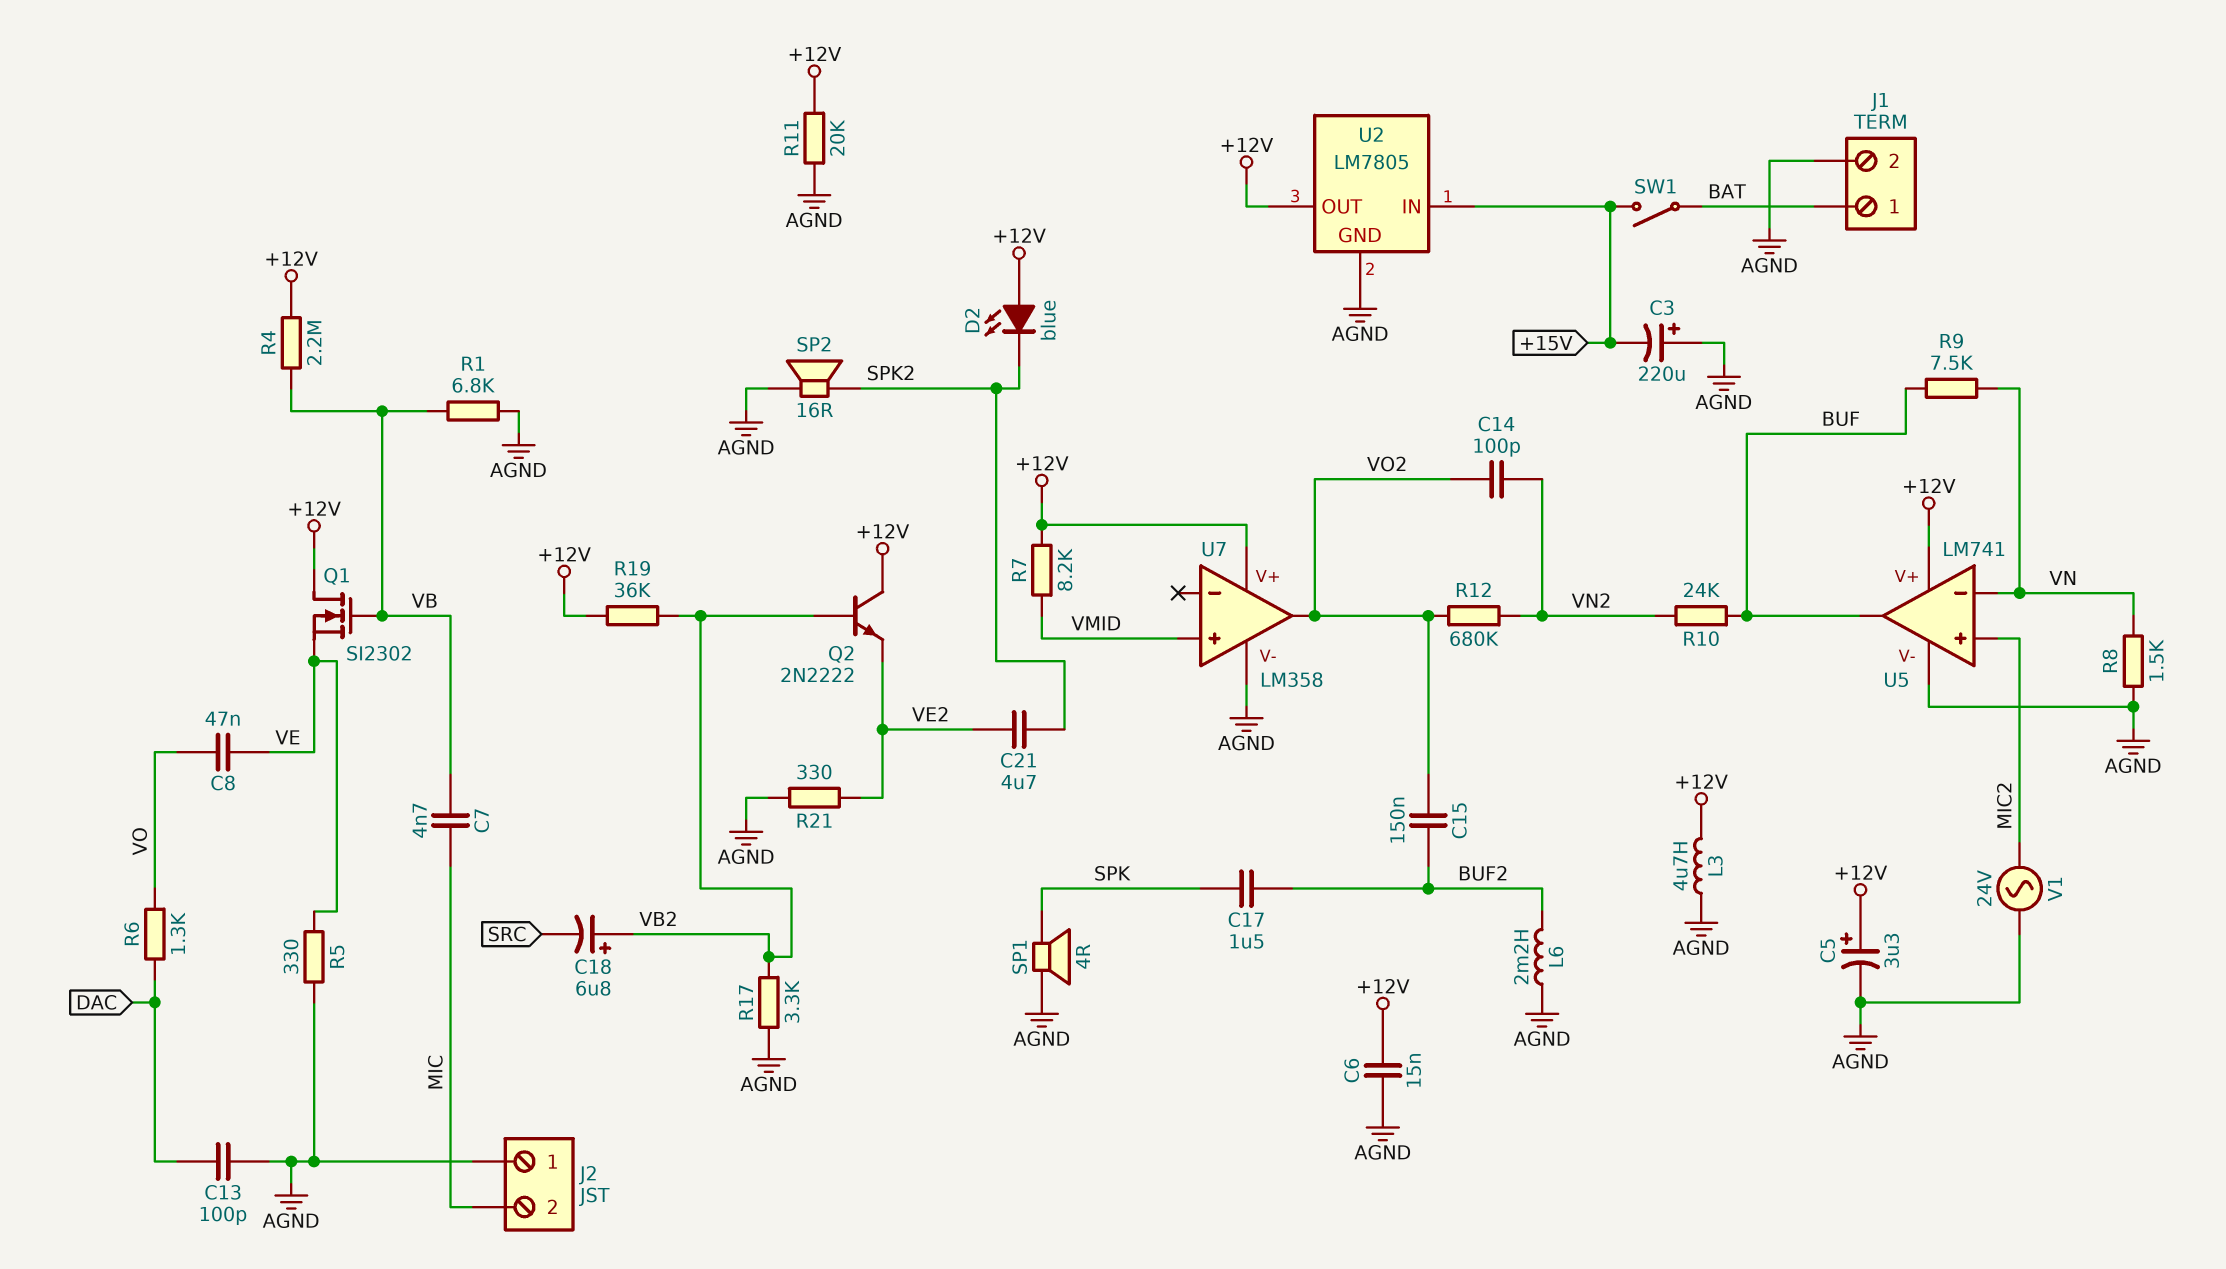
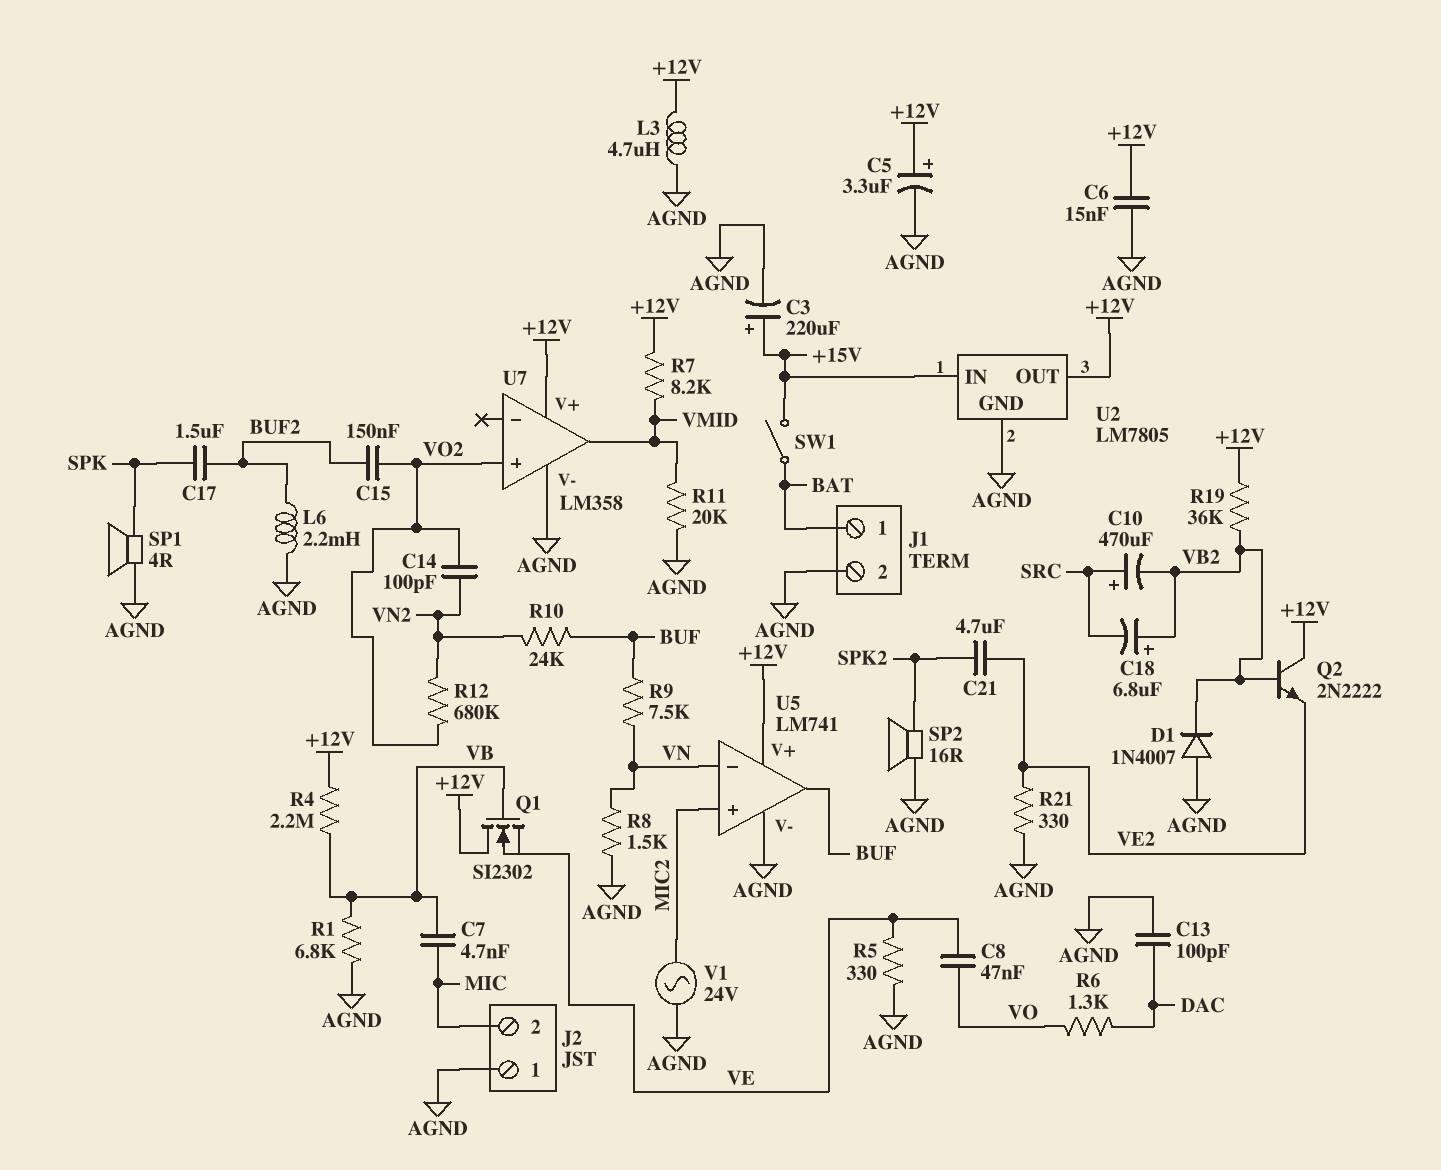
C3: 220uF (plus AGND, minus +15V) -> 220uF (plus +15V, minus AGND)
C10: none -> 470uF (plus SRC, minus VB2)
D1: none -> diode 1N4007 (A AGND, K VB2)
D2: LED blue (A +12V, K SPK2) -> none
R11: 20k (+12V, AGND) -> 20k (AGND, VMID)
R17: 3.3k (AGND, VB2) -> none
U7 pin in+: VMID -> VO2
U7 pin out: VO2 -> VMID

